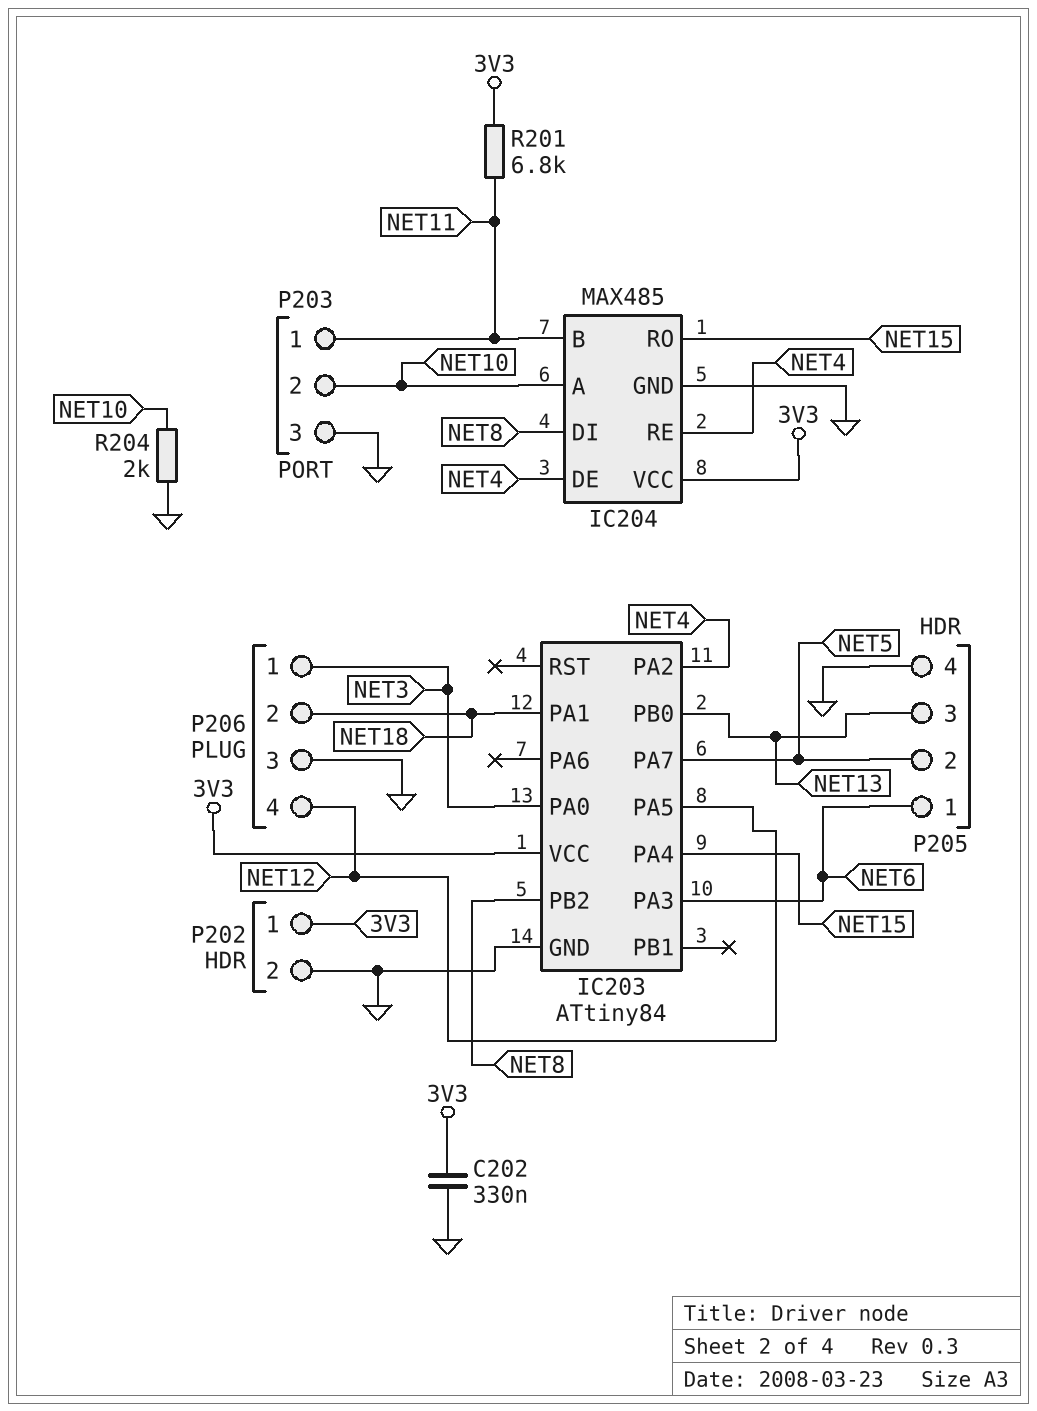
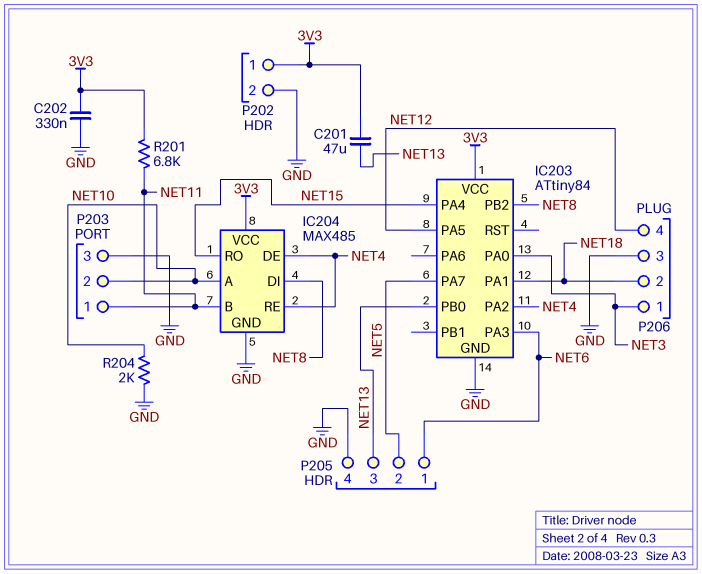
C201: none -> 47uF (3V3, NET13)

